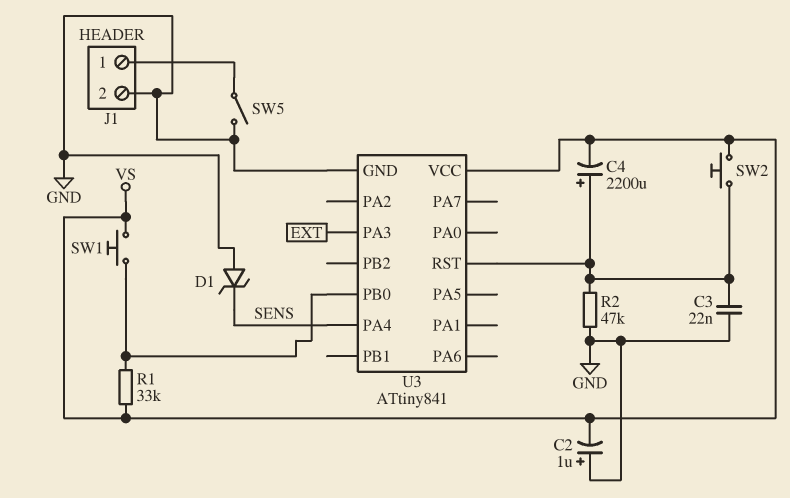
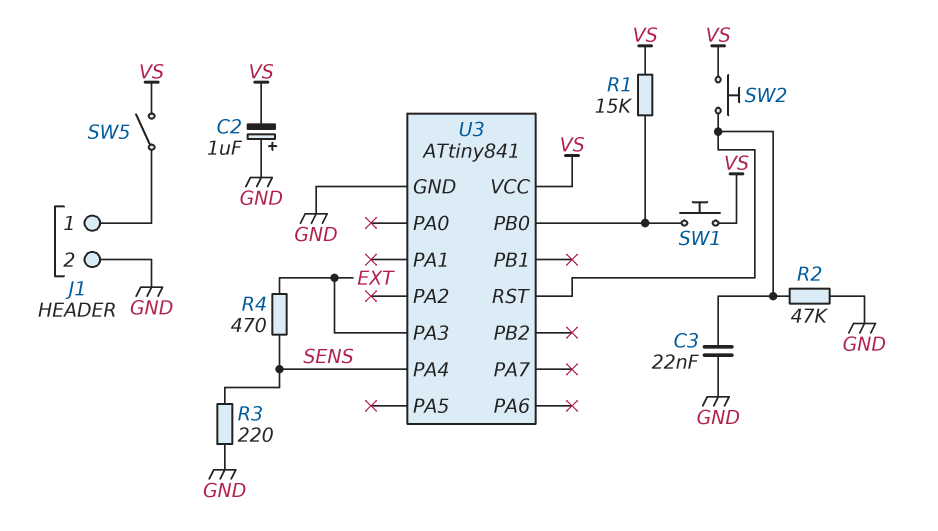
C4: 2200uF (plus U3/RST, minus VS) -> none
D1: zener (A GND, K SENS) -> none
R1: 33k (U3/PB0, VS) -> 15k (U3/PB0, VS)
R3: none -> 220 (GND, SENS)
R4: none -> 470 (EXT, SENS)
SW5: switch (GND, J1/1) -> switch (J1/1, VS)

